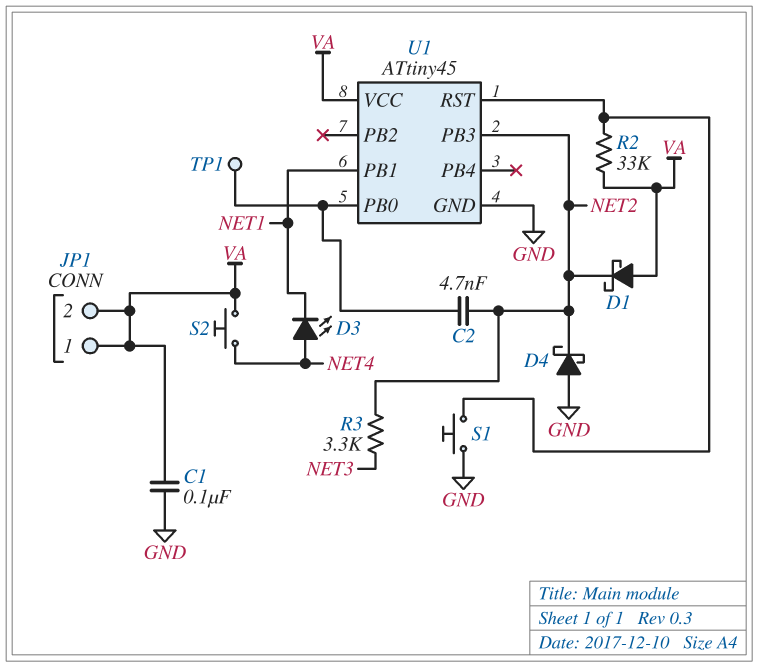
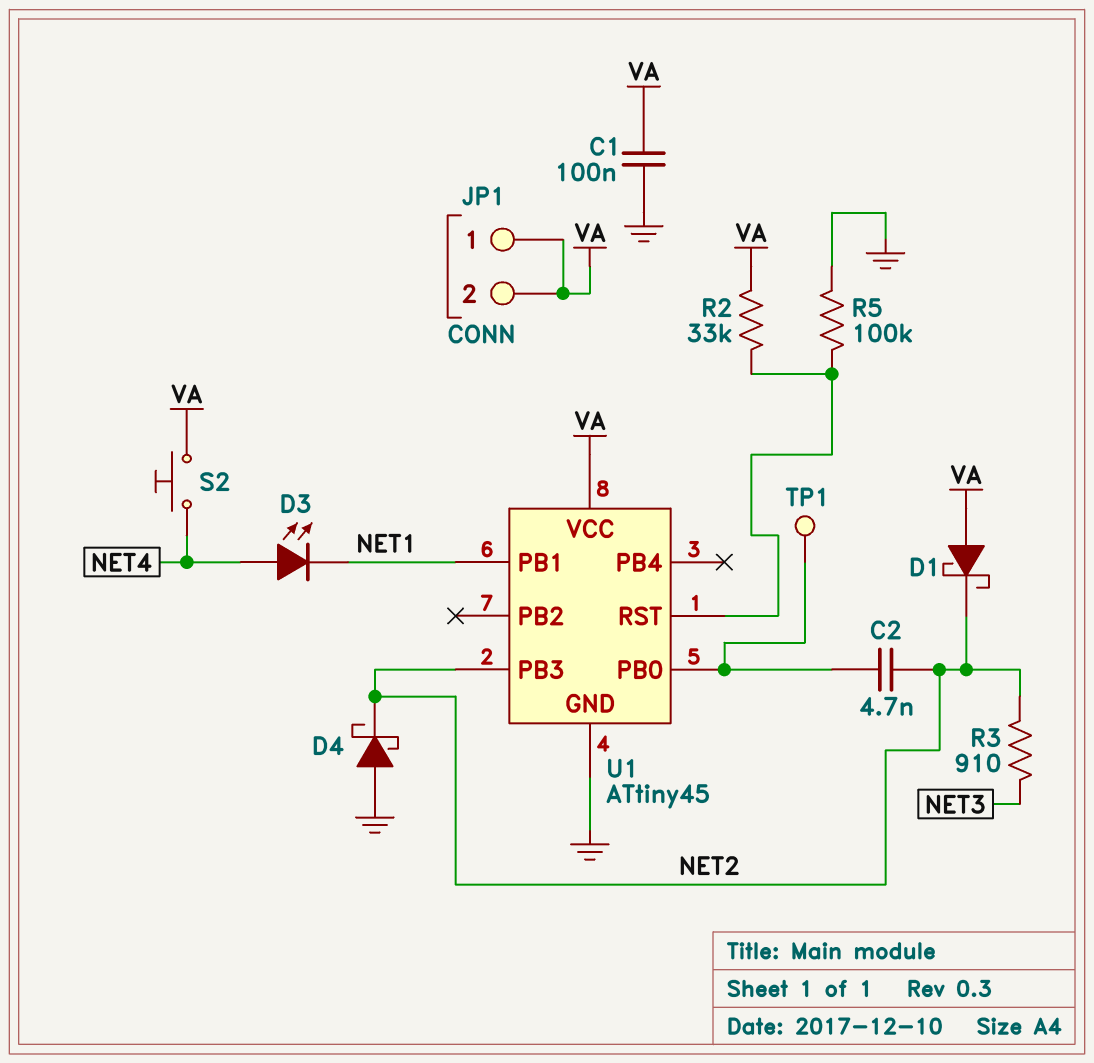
R3: 3.3k (NET2, NET3) -> 910 (NET2, NET3)
R5: none -> 100k (GND, U1/RST)
S1: button (GND, U1/RST) -> none

